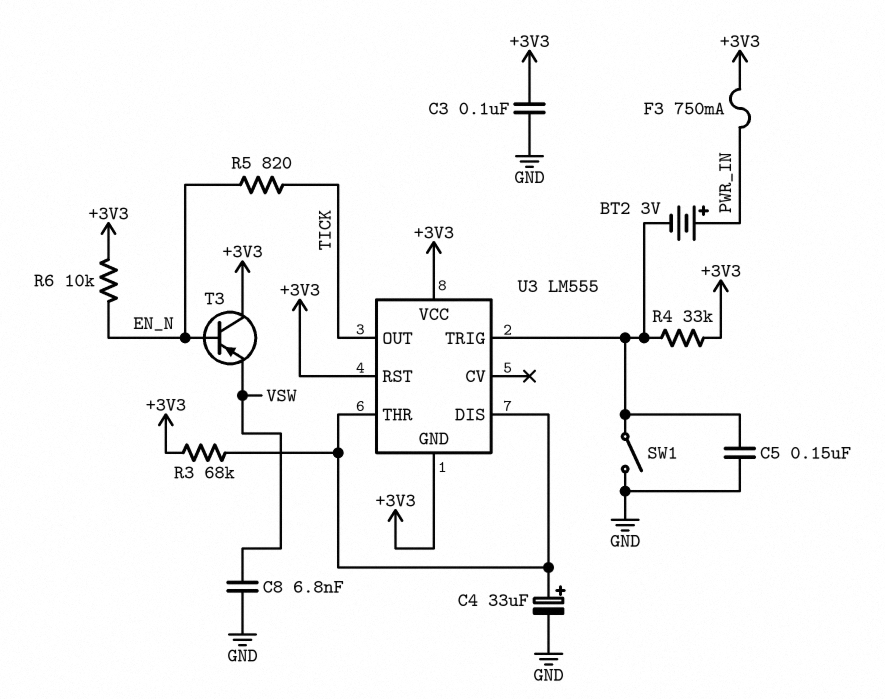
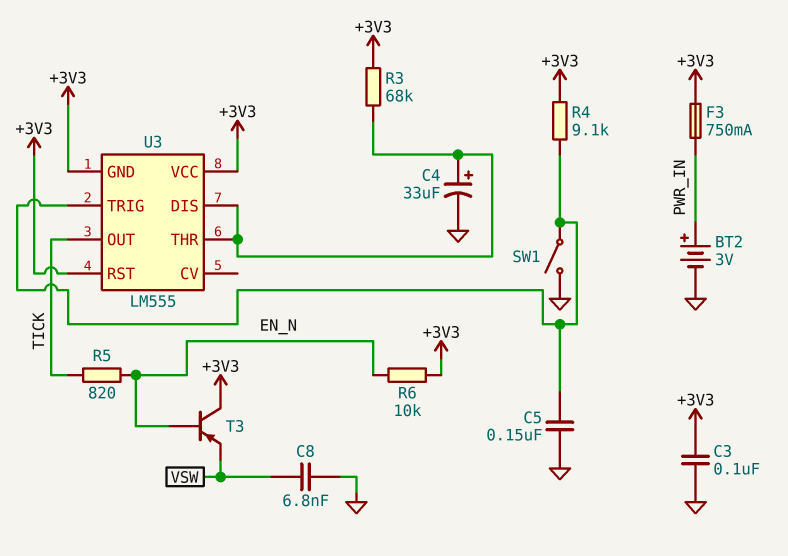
BT2: 3V (plus PWR_IN, minus U3/TRIG) -> 3V (plus PWR_IN, minus GND)
R4: 33k (+3V3, U3/TRIG) -> 9.1k (+3V3, U3/TRIG)

